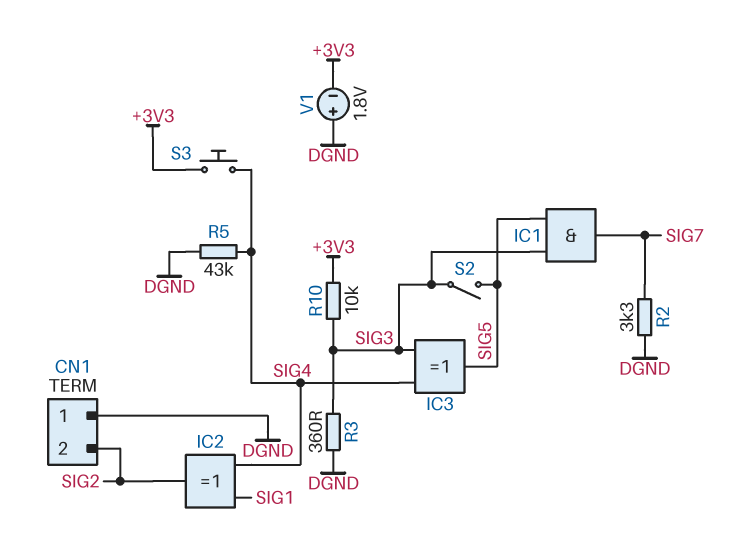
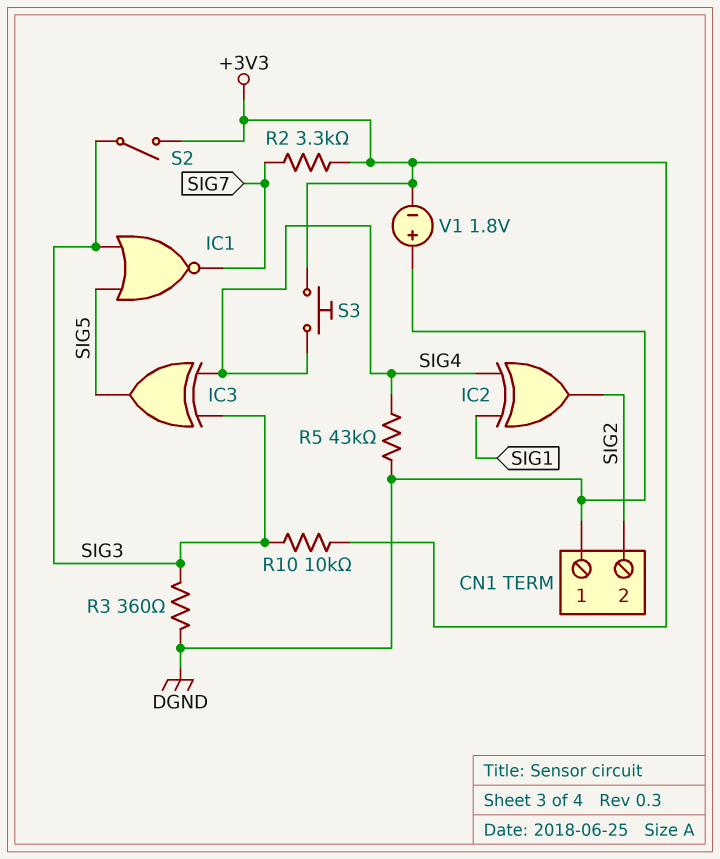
IC1: AND (in SIG3, in SIG5, out SIG7) -> NOR (in SIG3, in SIG5, out SIG7)
R2: 3.3k (DGND, SIG7) -> 3.3k (+3V3, SIG7)
S2: switch (SIG3, SIG5) -> switch (+3V3, SIG3)

